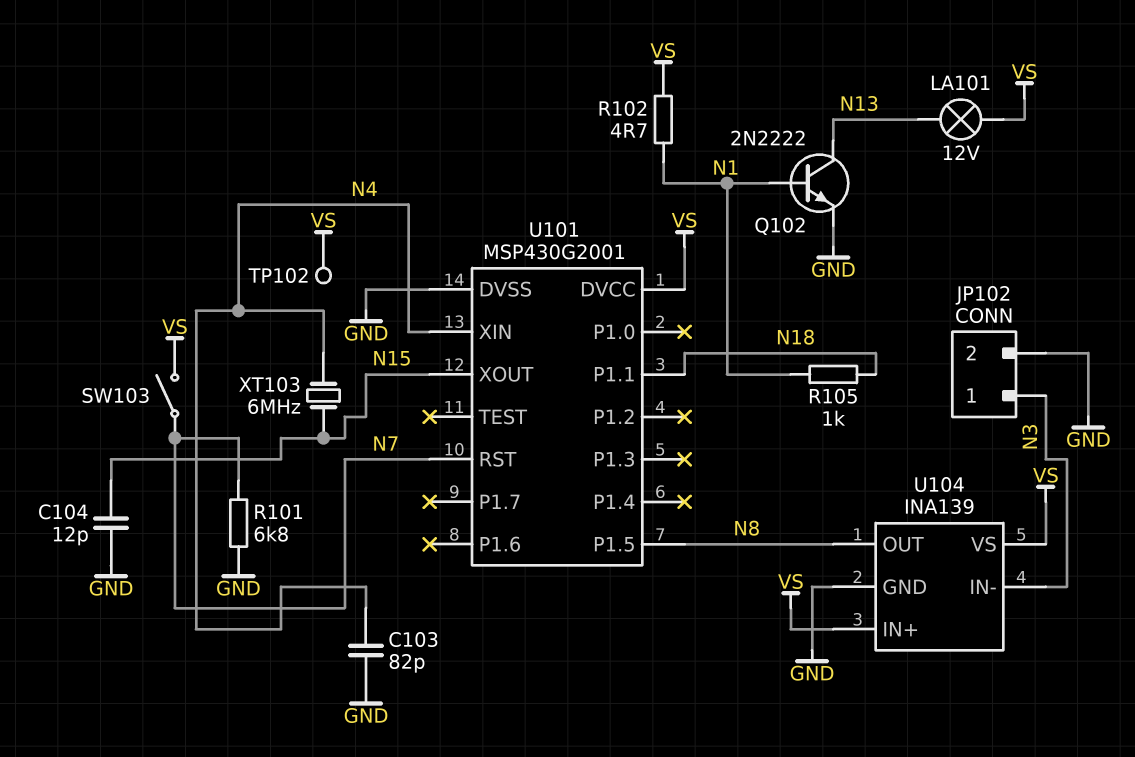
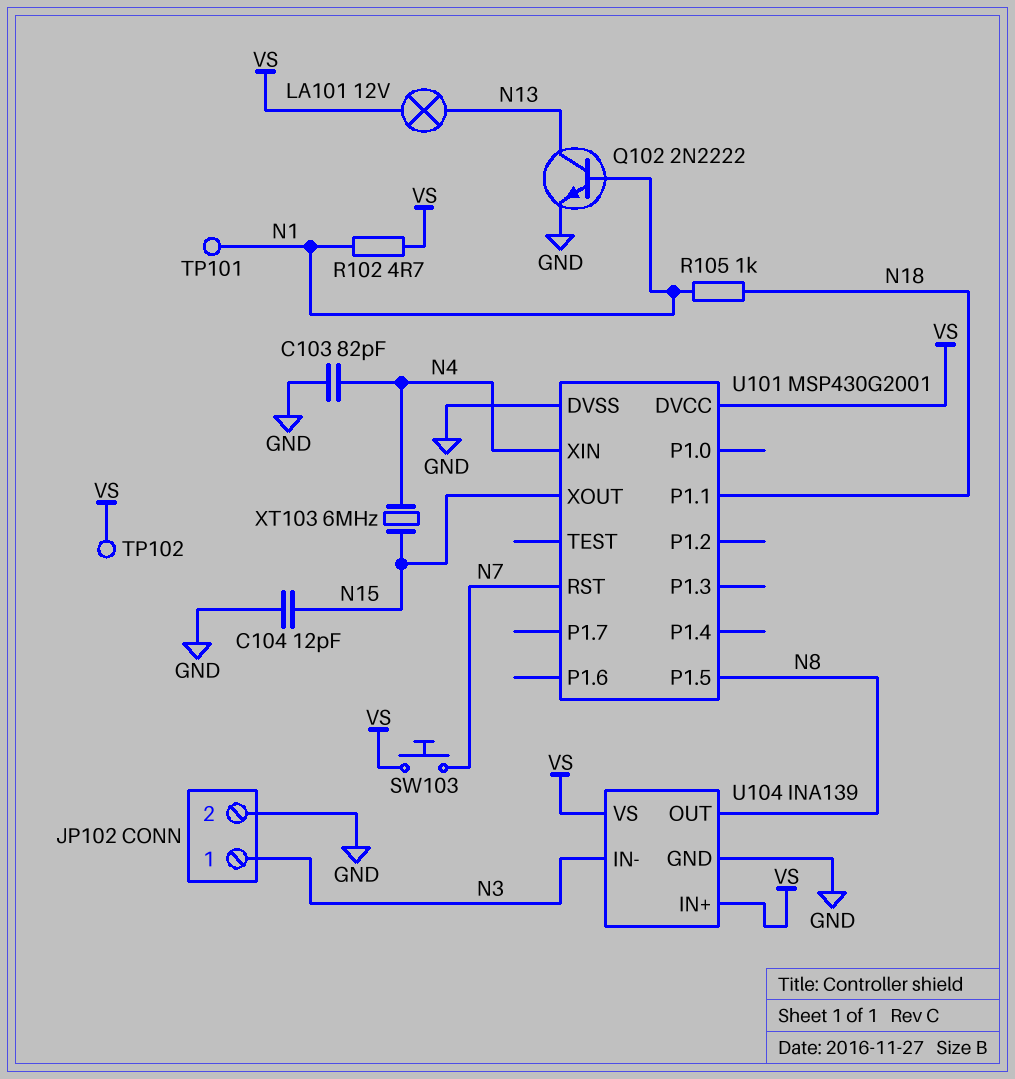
R101: 6.8k (GND, N7) -> none
SW103: switch (N7, VS) -> button (N7, VS)
TP101: none -> test point (N1)

